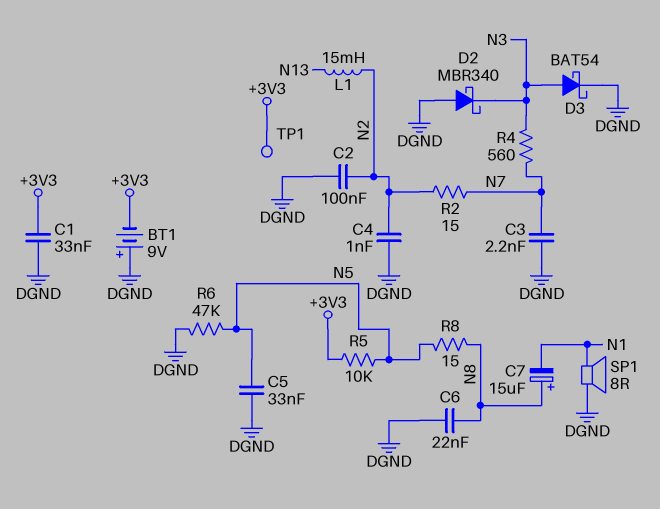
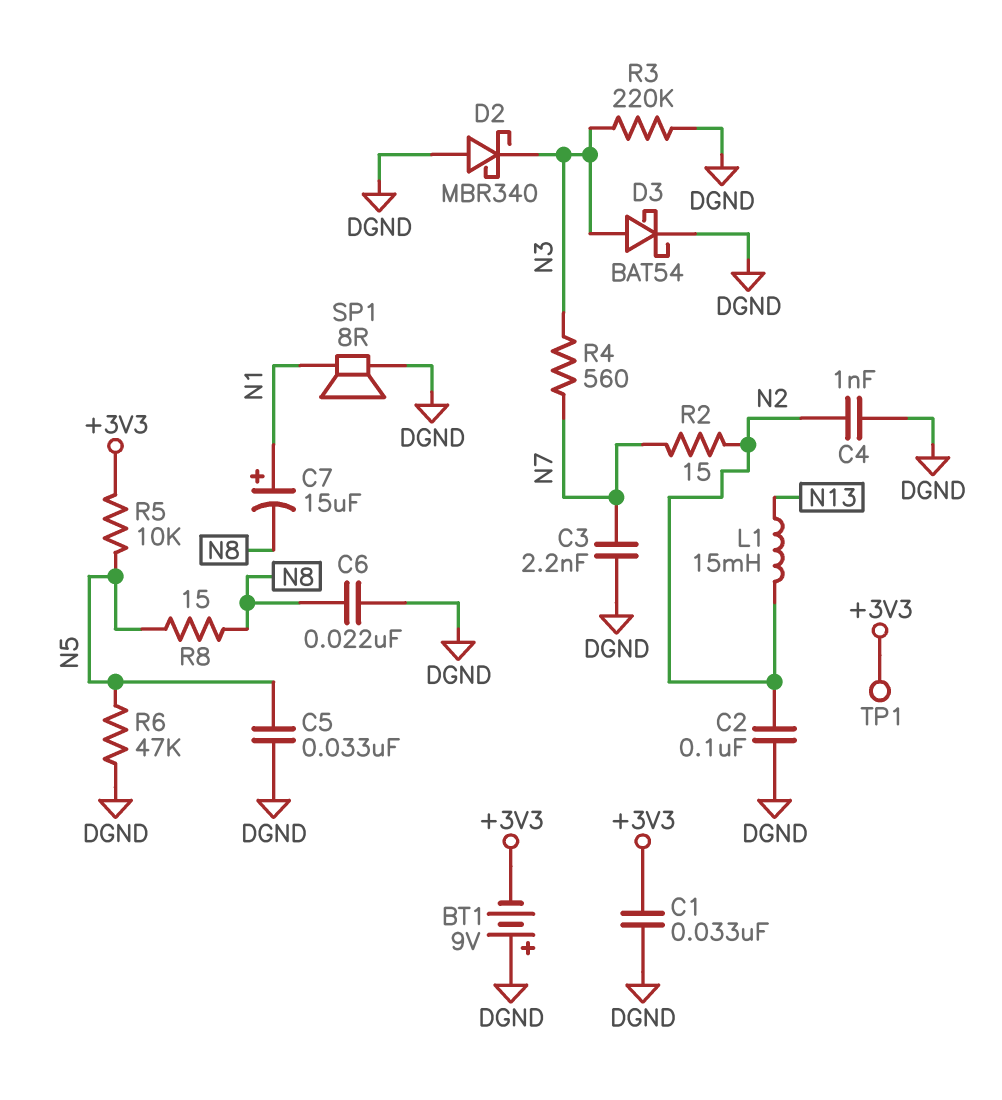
C7: 15uF (plus N8, minus N1) -> 15uF (plus N1, minus N8)
R3: none -> 220k (DGND, N3)

